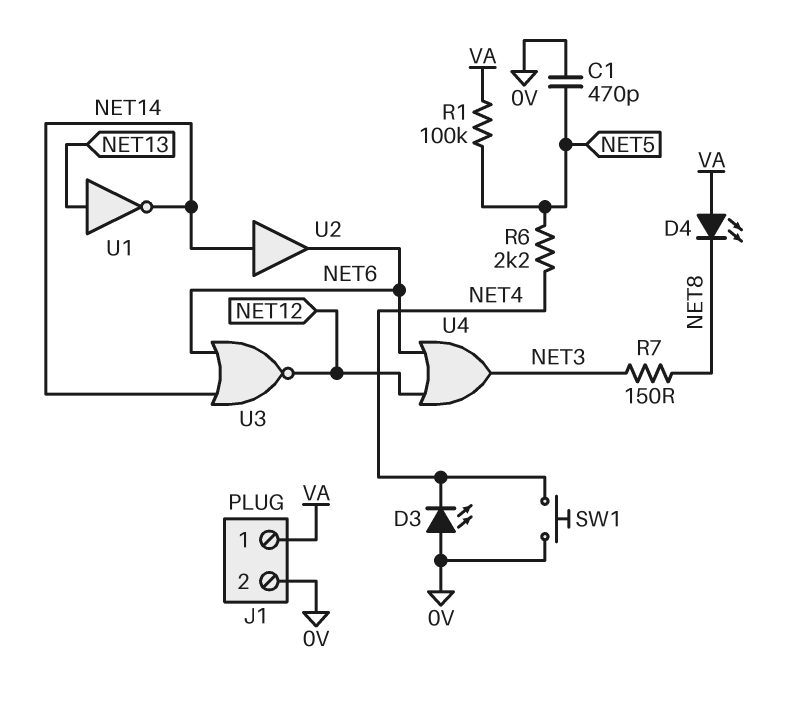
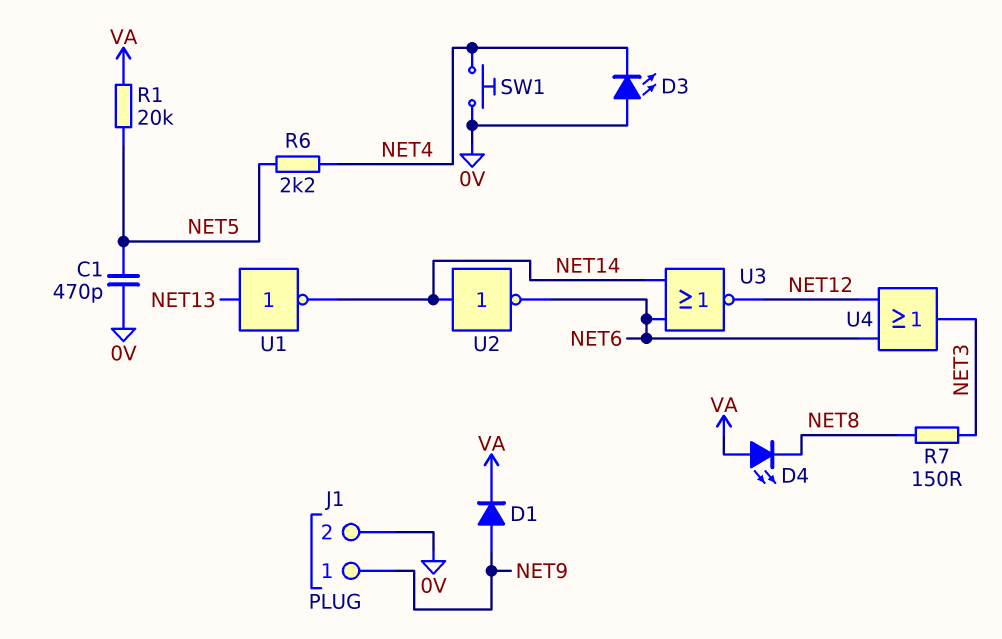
D1: none -> diode (A NET9, K VA)
J1 pin 1: VA -> NET9
R1: 100k (NET5, VA) -> 20k (NET5, VA)
U2: buffer (in NET14, out NET6) -> NOT (in NET14, out NET6)

